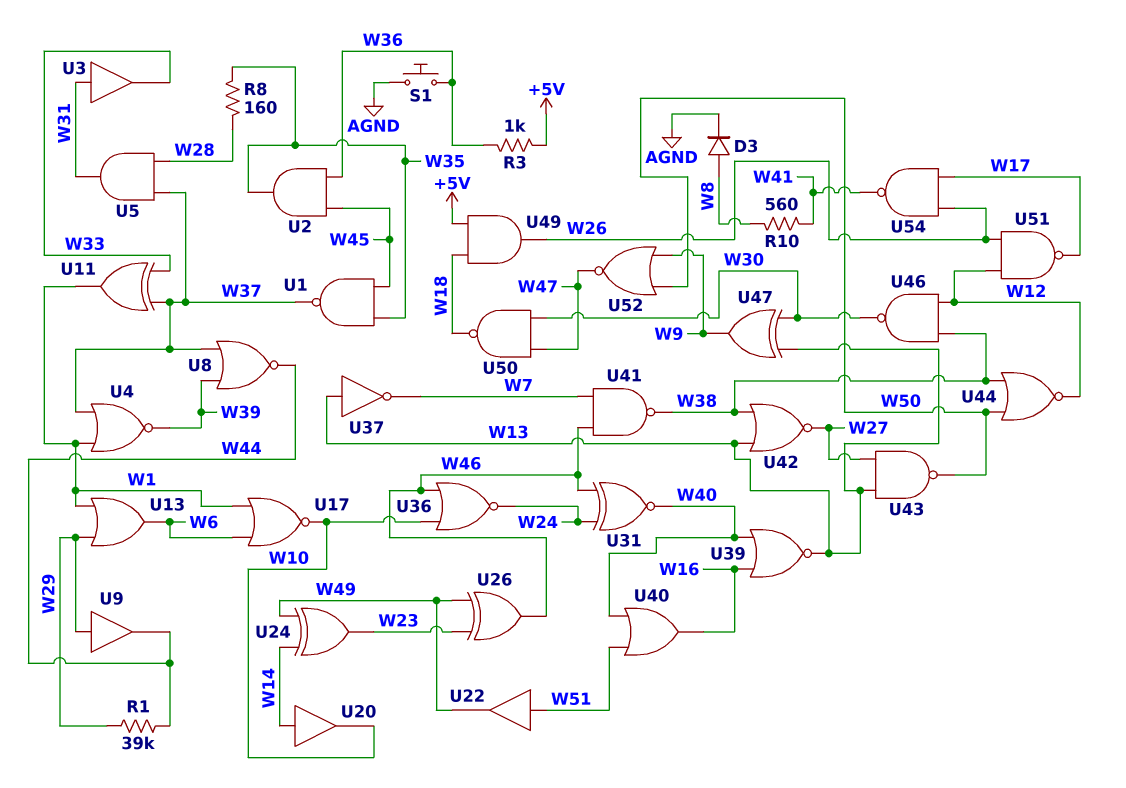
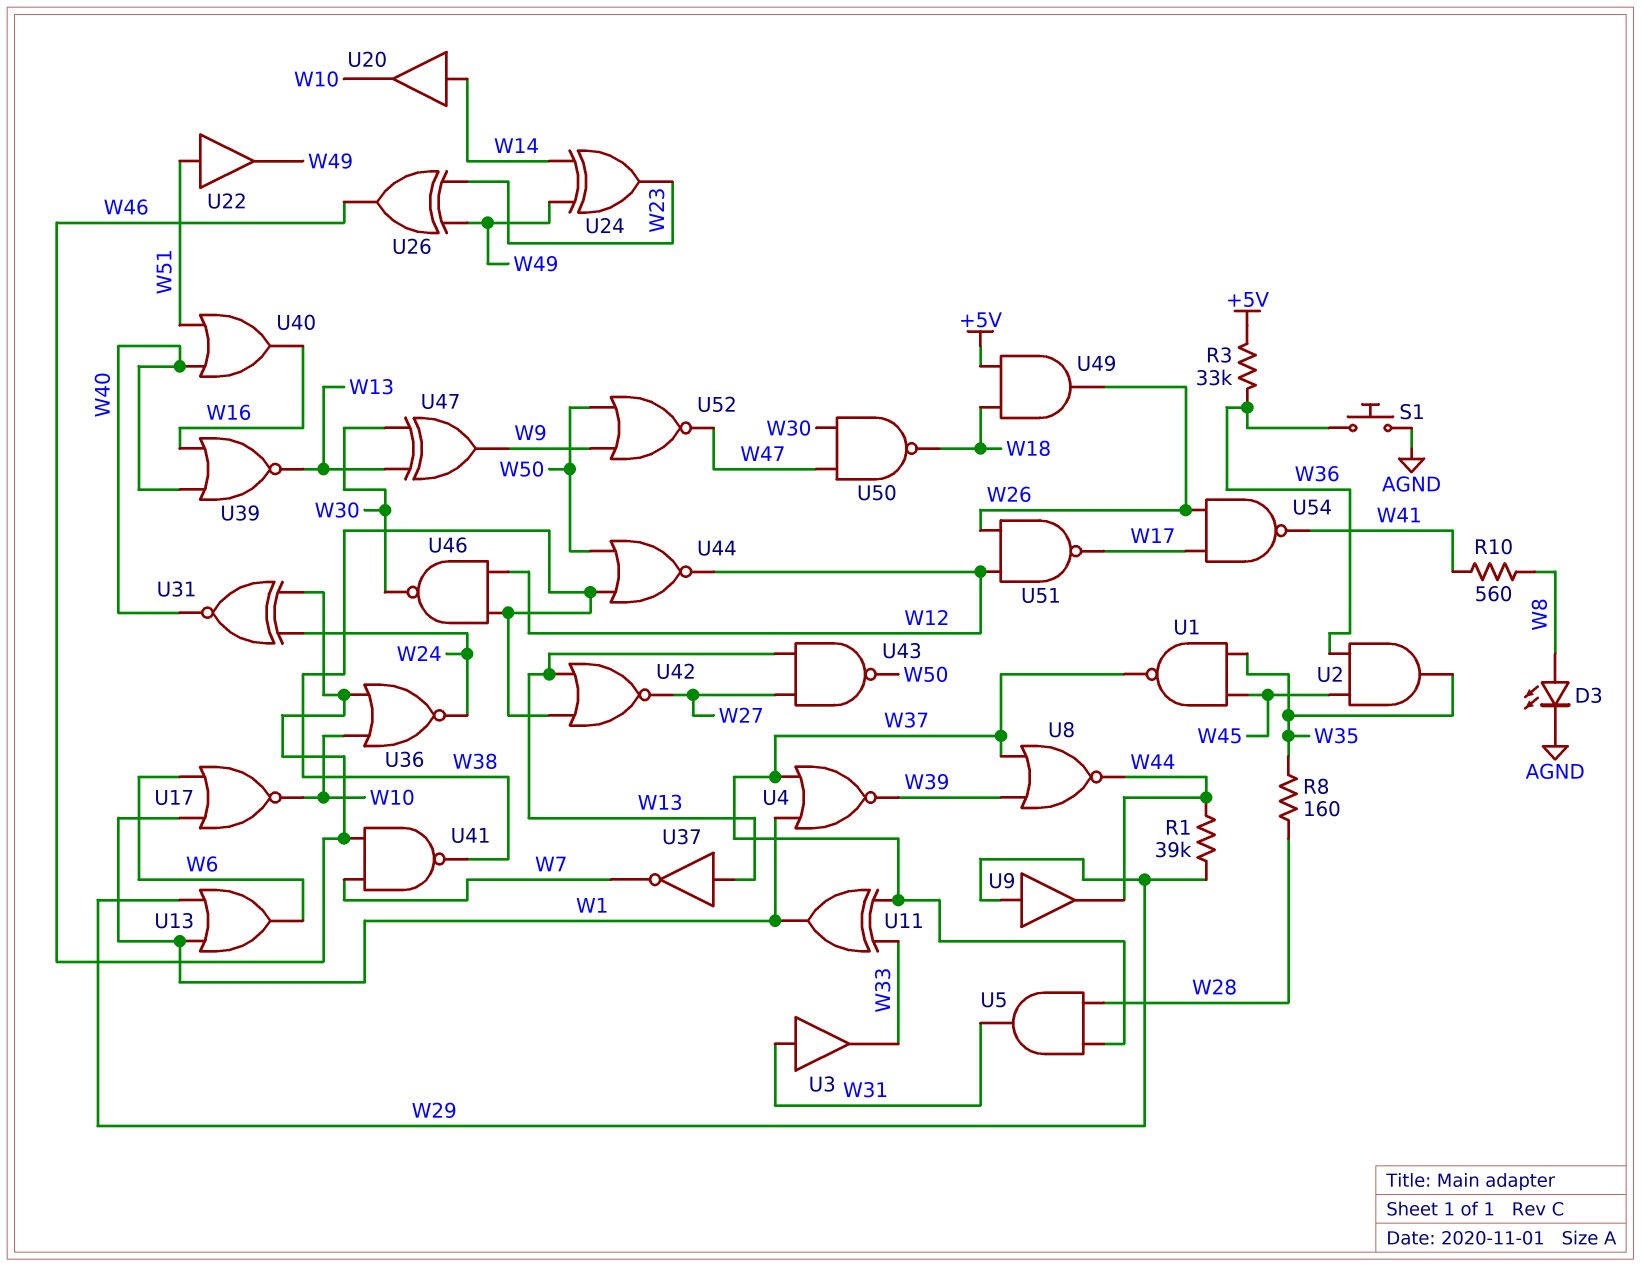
D3: diode (A W8, K AGND) -> LED (A W8, K AGND)
R3: 1k (+5V, W36) -> 33k (+5V, W36)

